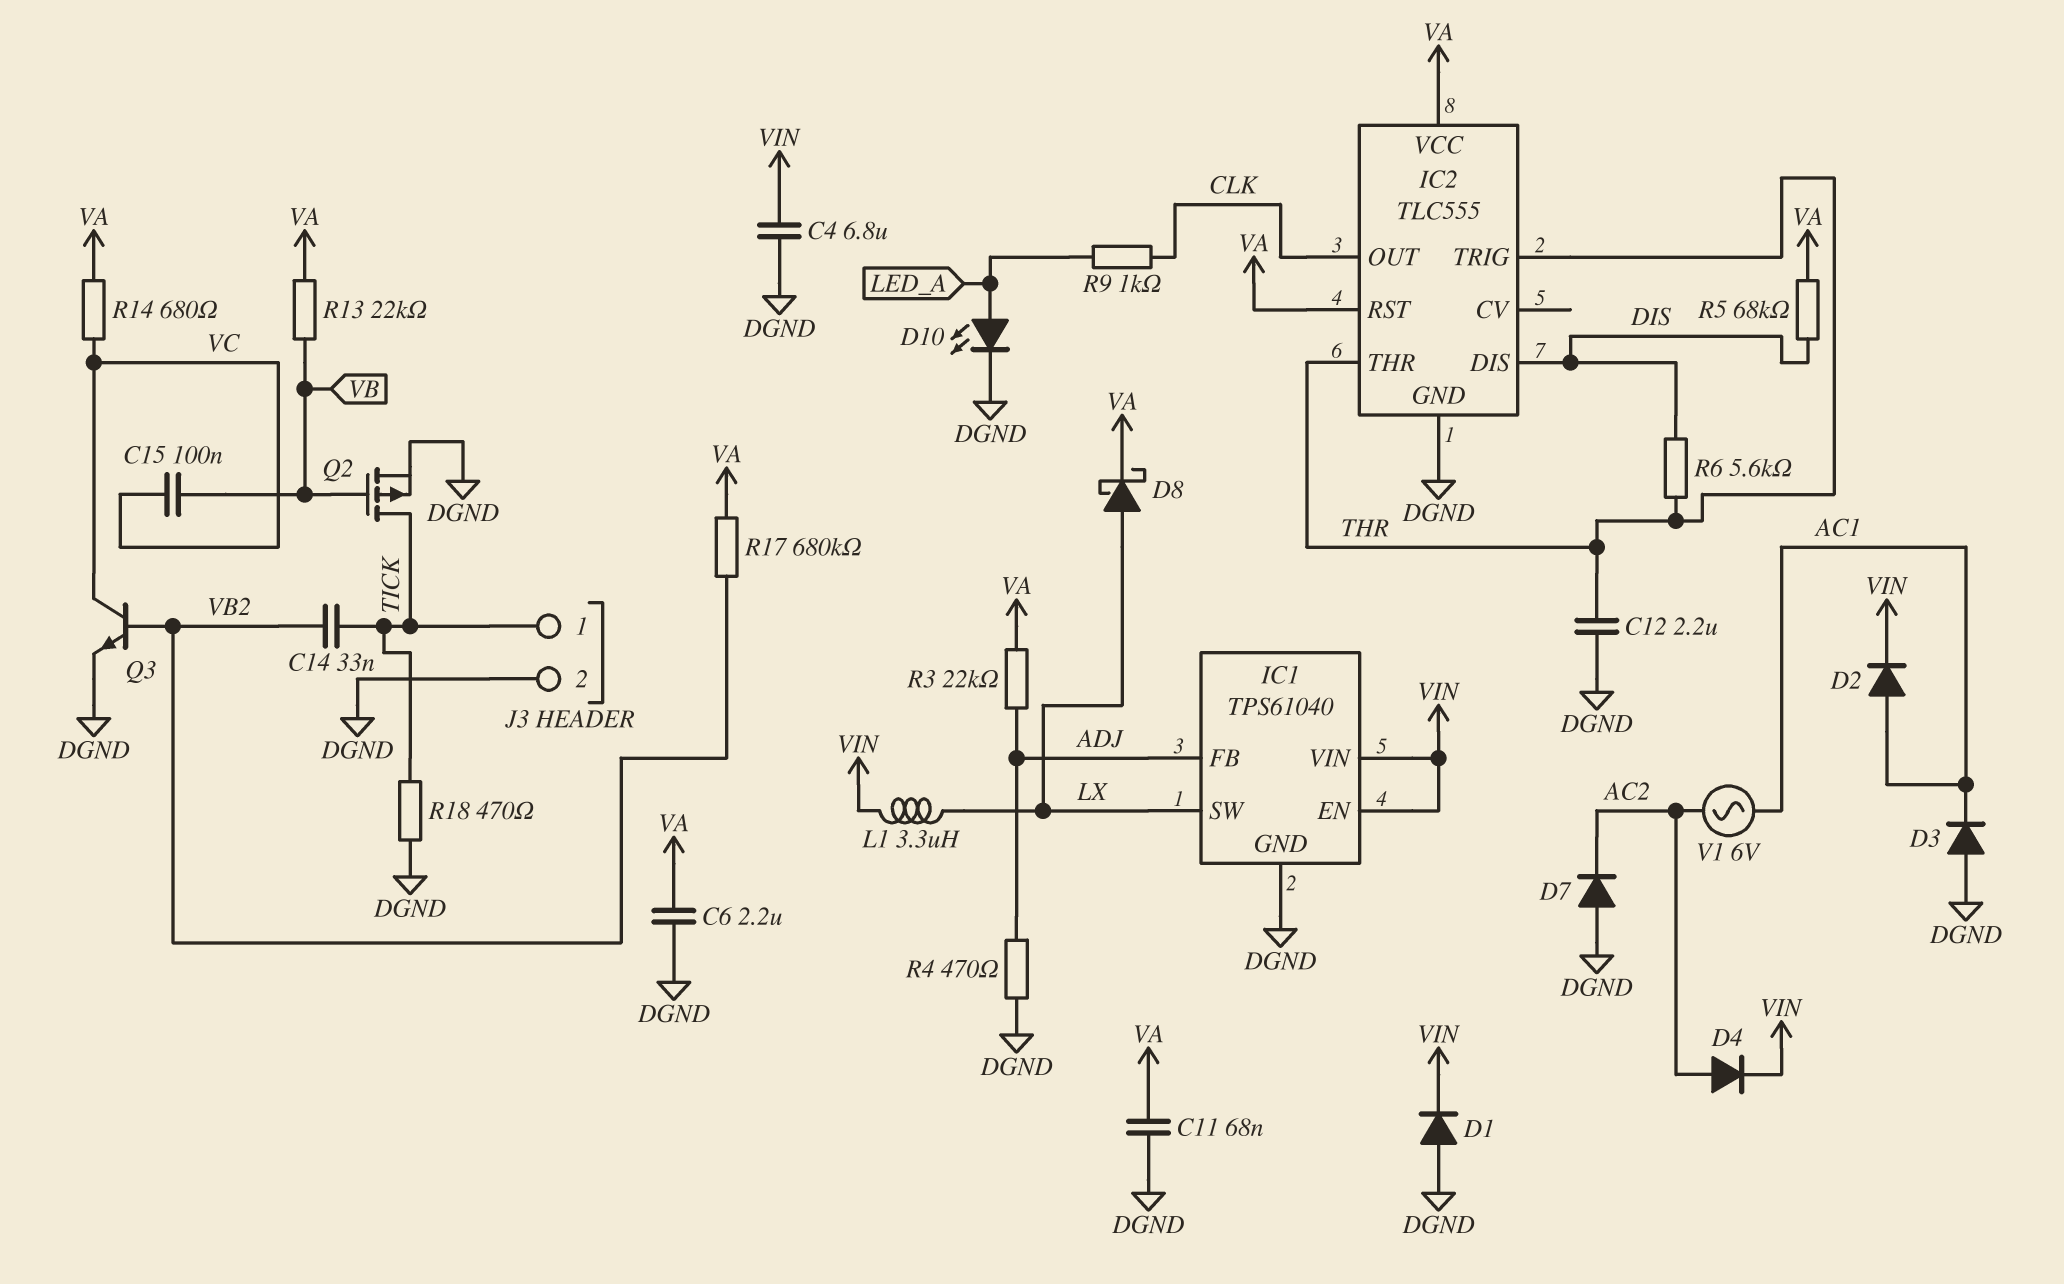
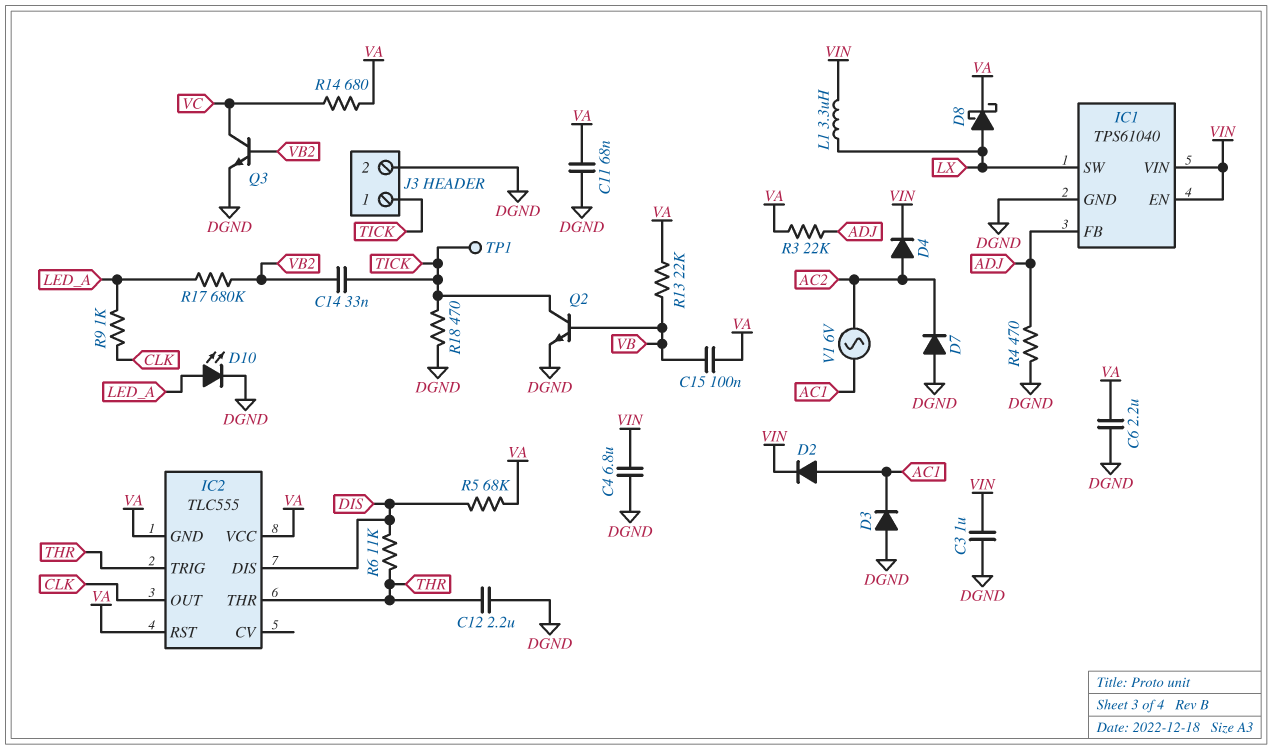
C3: none -> 1uF (DGND, VIN)
C15: 100nF (VB, VC) -> 100nF (VA, VB)
D1: diode (A DGND, K VIN) -> none
IC2 pin GND: DGND -> VA
Q2: PMOS (G VB, D TICK, S DGND) -> NPN (B VB, C TICK, E DGND)
R6: 5.6k (DIS, THR) -> 11k (DIS, THR)
R17: 680k (VA, VB2) -> 680k (LED_A, VB2)
TP1: none -> test point (TICK)

